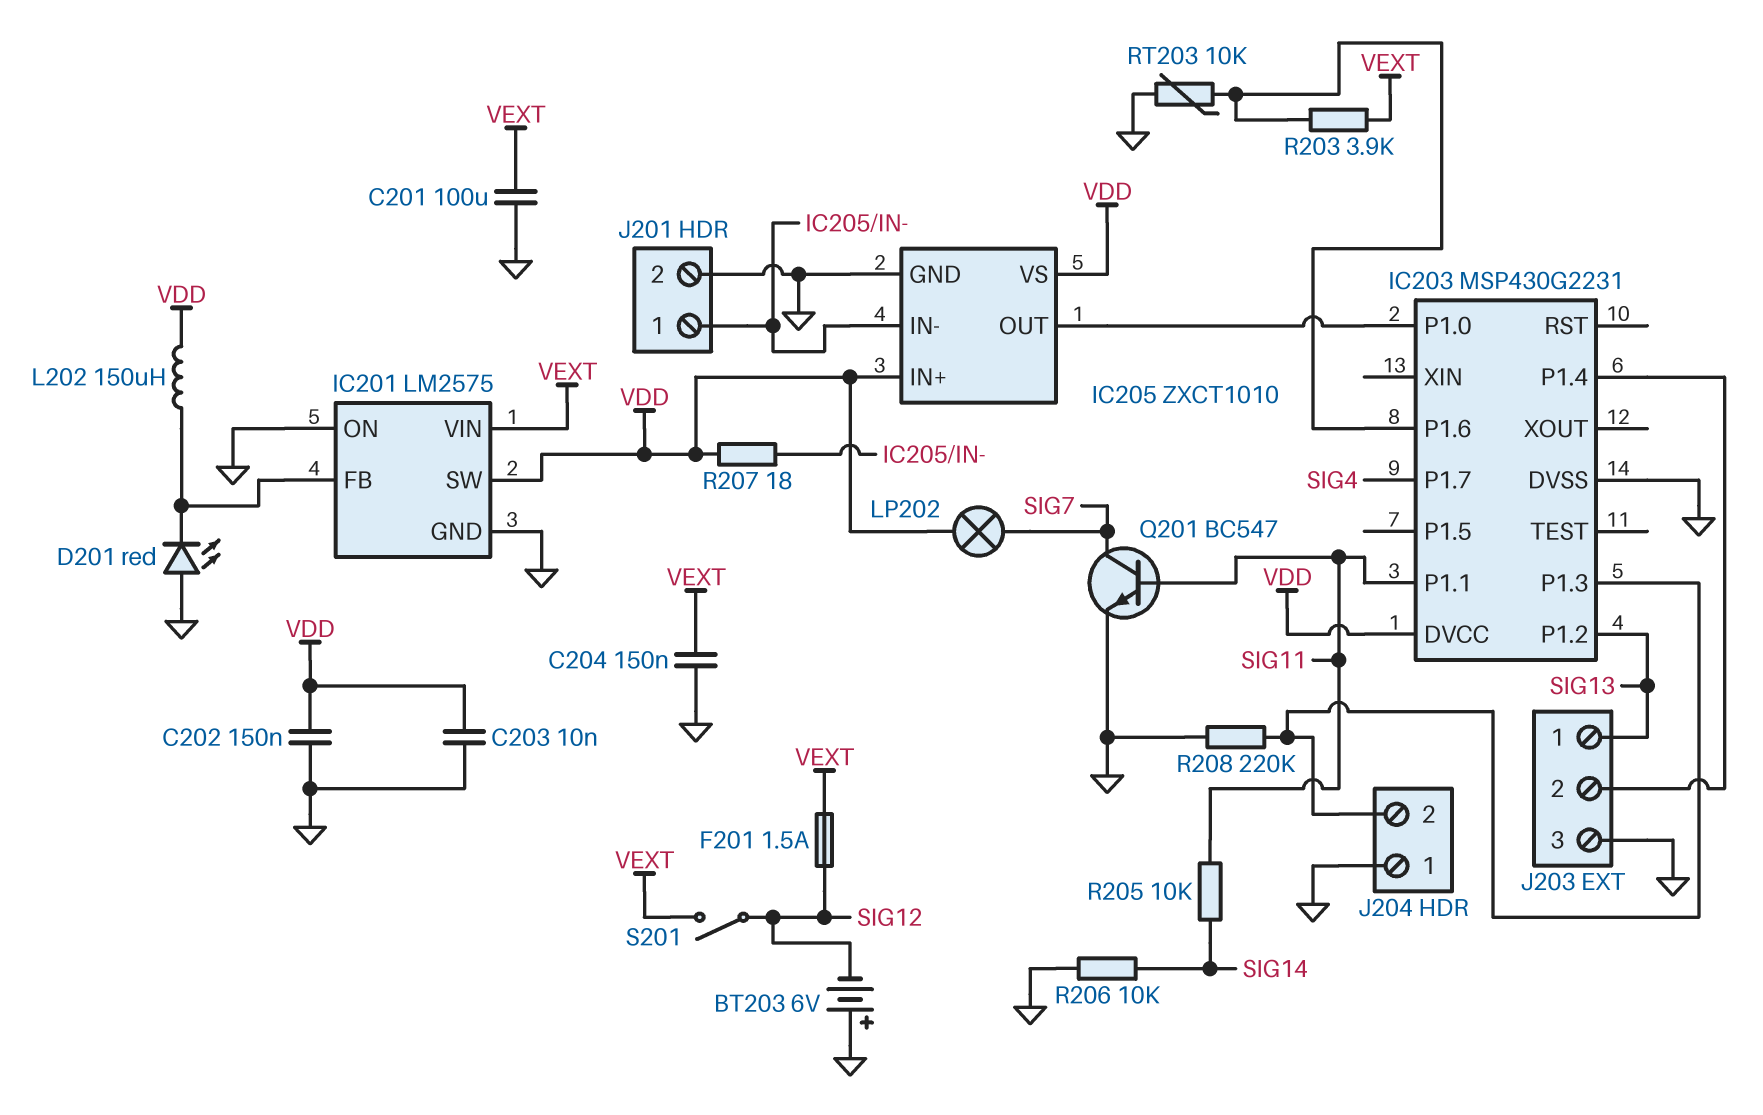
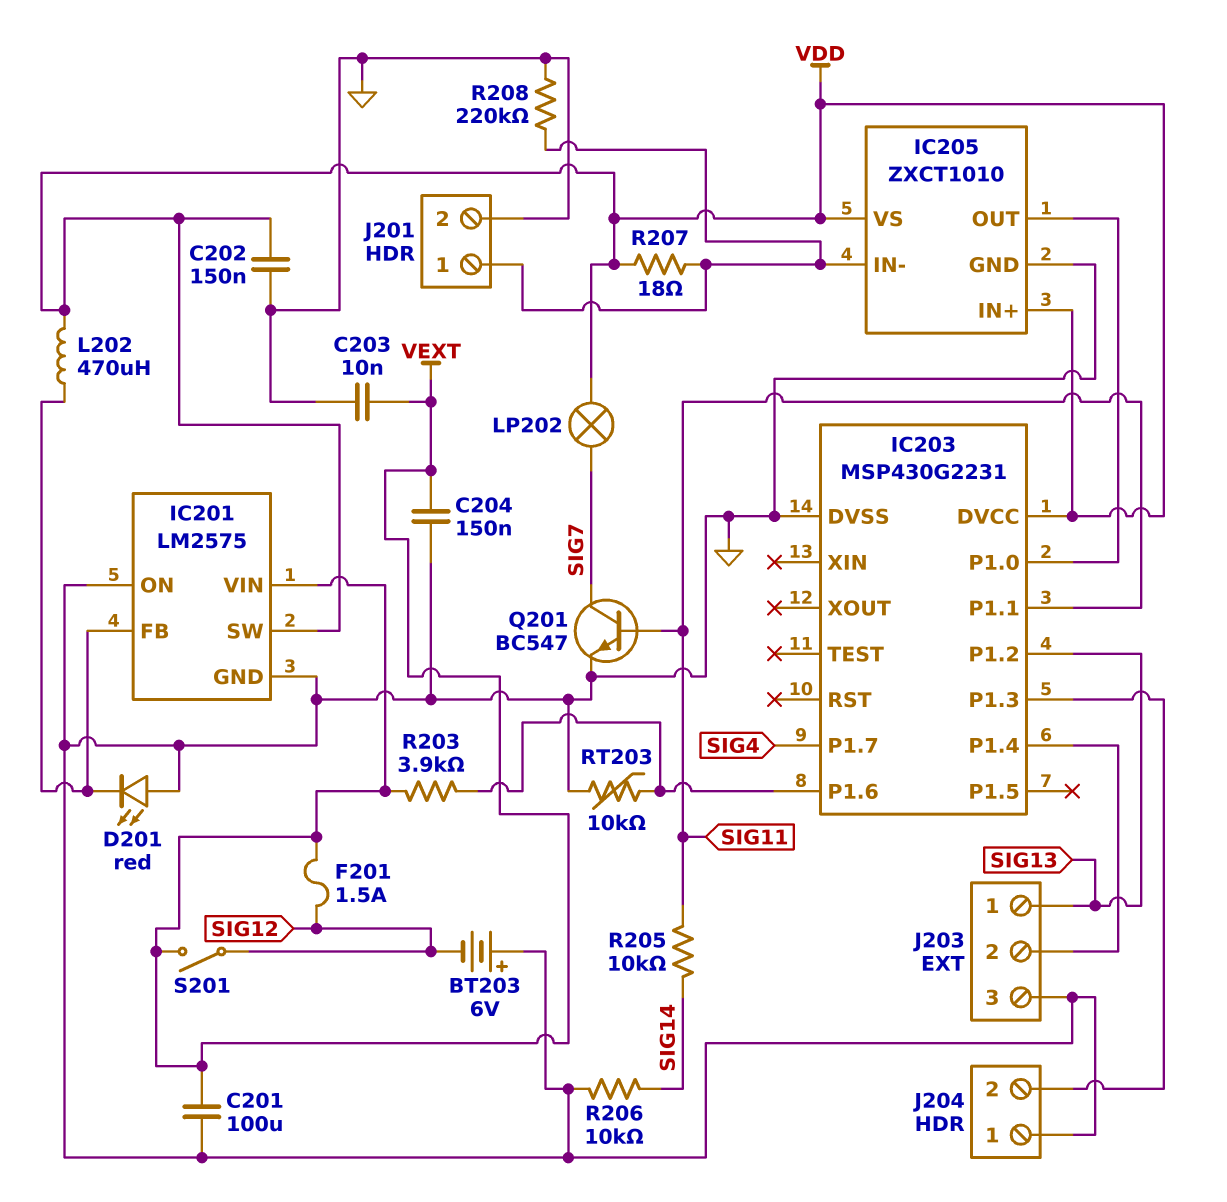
C203: 10nF (GND, VDD) -> 10nF (GND, VEXT)
L202: 150uH (IC201/FB, VDD) -> 470uH (IC201/FB, VDD)
R208: 220k (GND, IC203/P1.3) -> 220k (GND, IC205/IN-)

